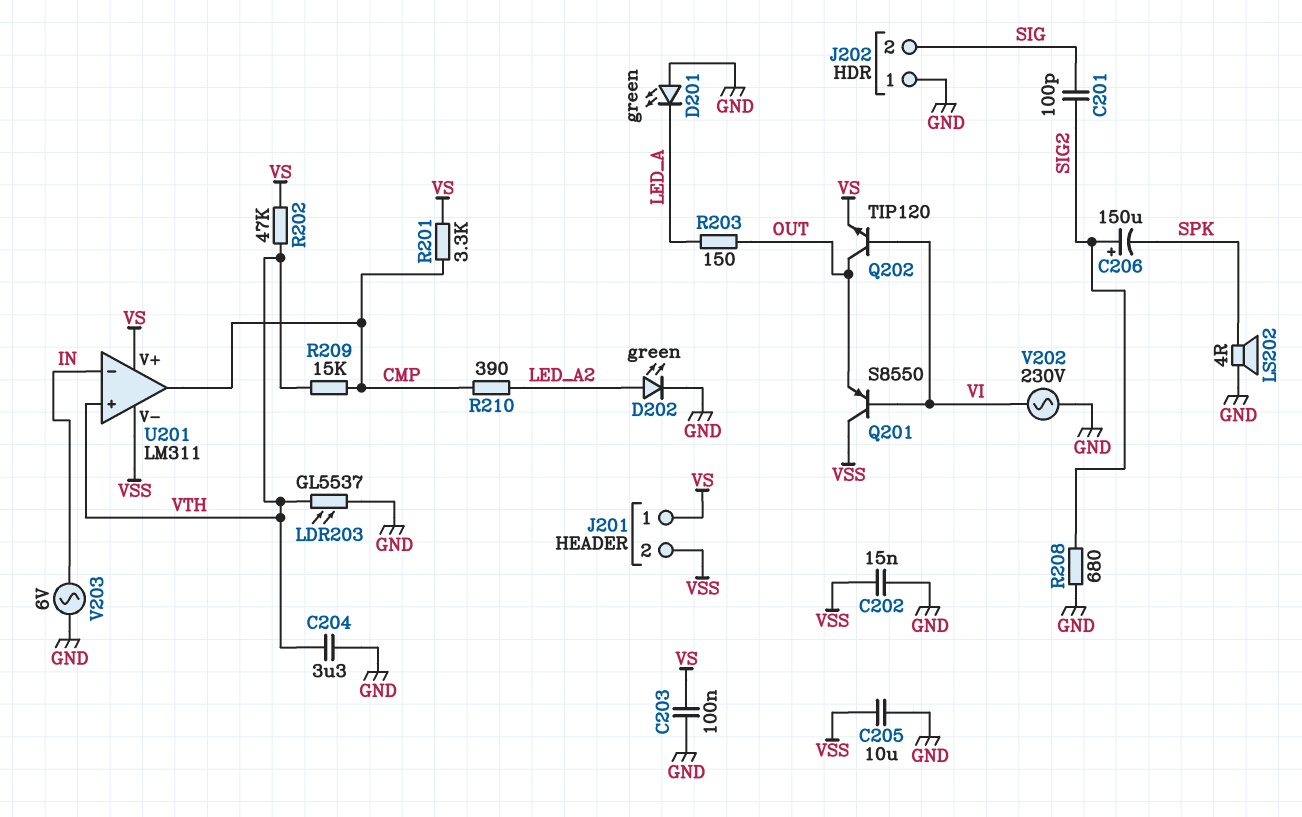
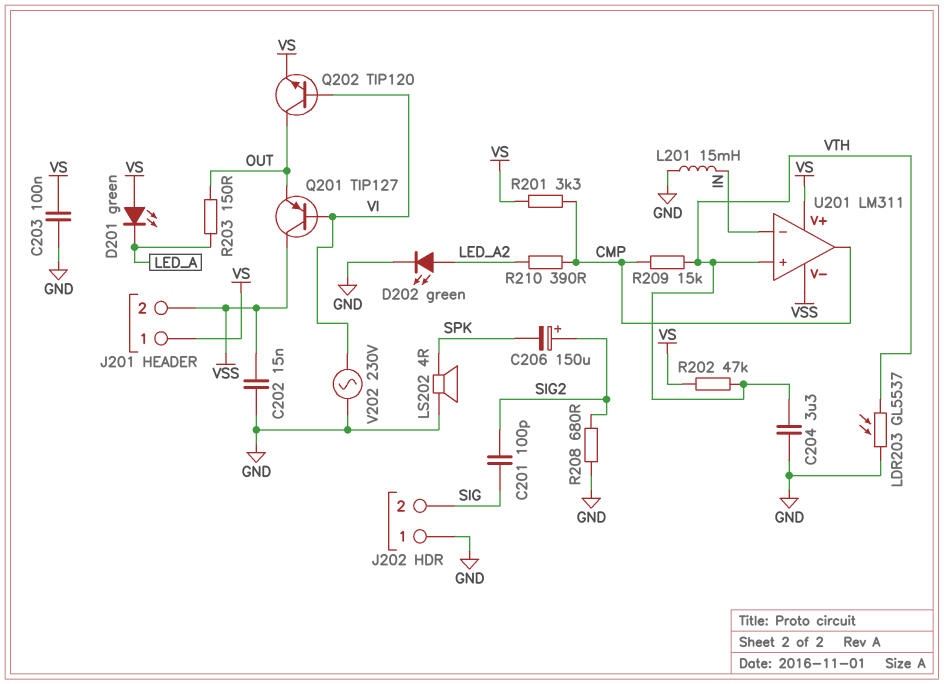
C205: 10uF (GND, VSS) -> none
D201: LED green (A GND, K LED_A) -> LED green (A VS, K LED_A)
L201: none -> 15mH (GND, IN)
Q201: PNP S8550 (B VI, C VSS, E OUT) -> PNP TIP127 (B VI, C VSS, E OUT)
V203: AC 6V (GND, IN) -> none

